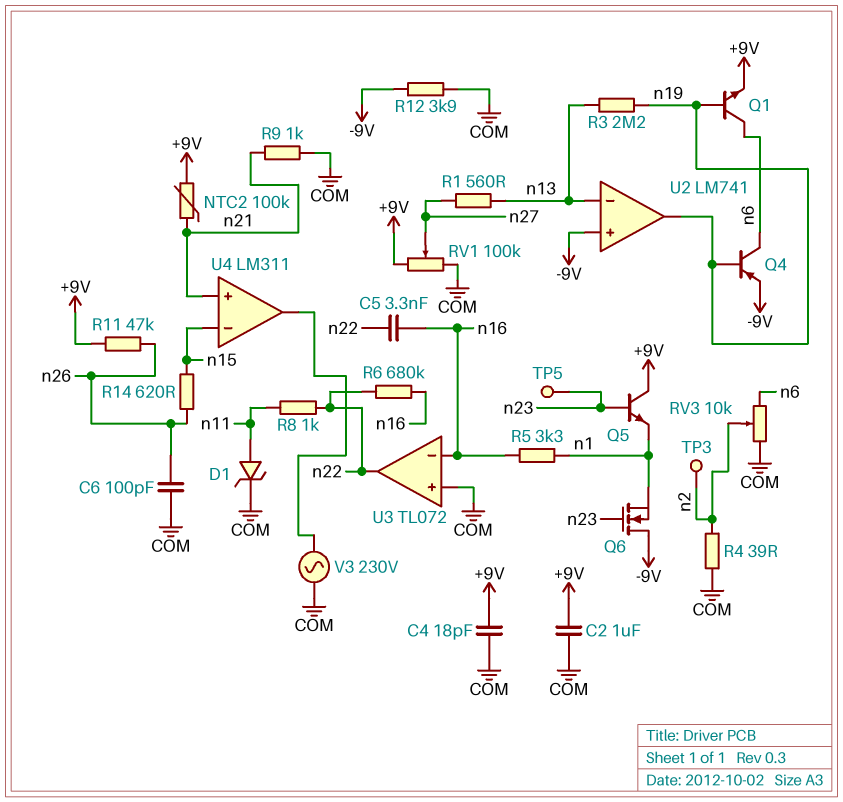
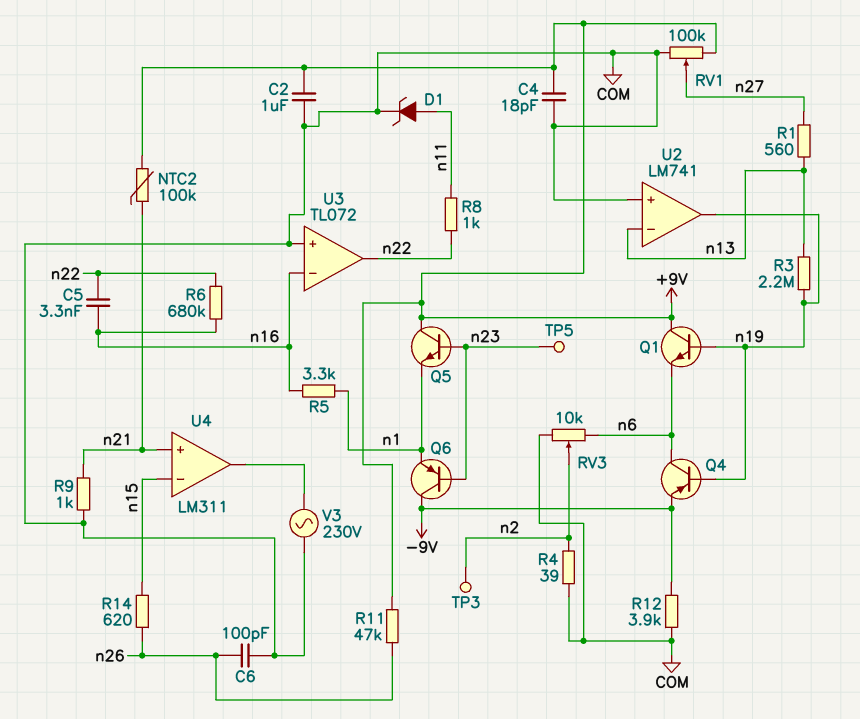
Q1: NPN (B n19, C n6, E +9V) -> NPN (B n19, C +9V, E n6)
Q6: NMOS (G n23, D -9V, S n1) -> PNP (B n23, C -9V, E n1)
U2 pin in+: -9V -> COM

